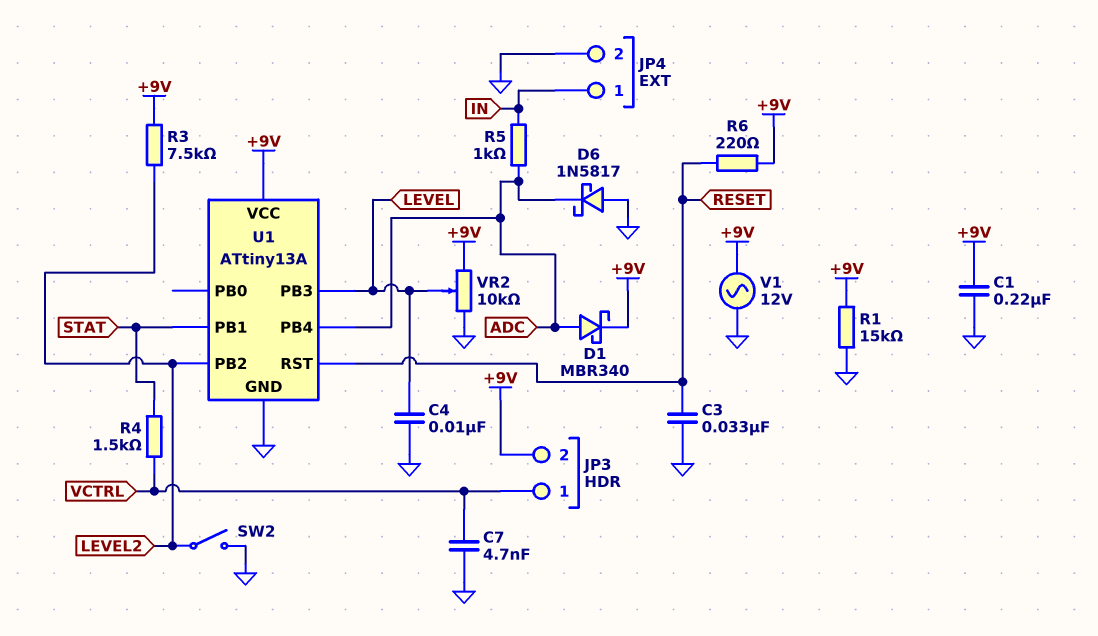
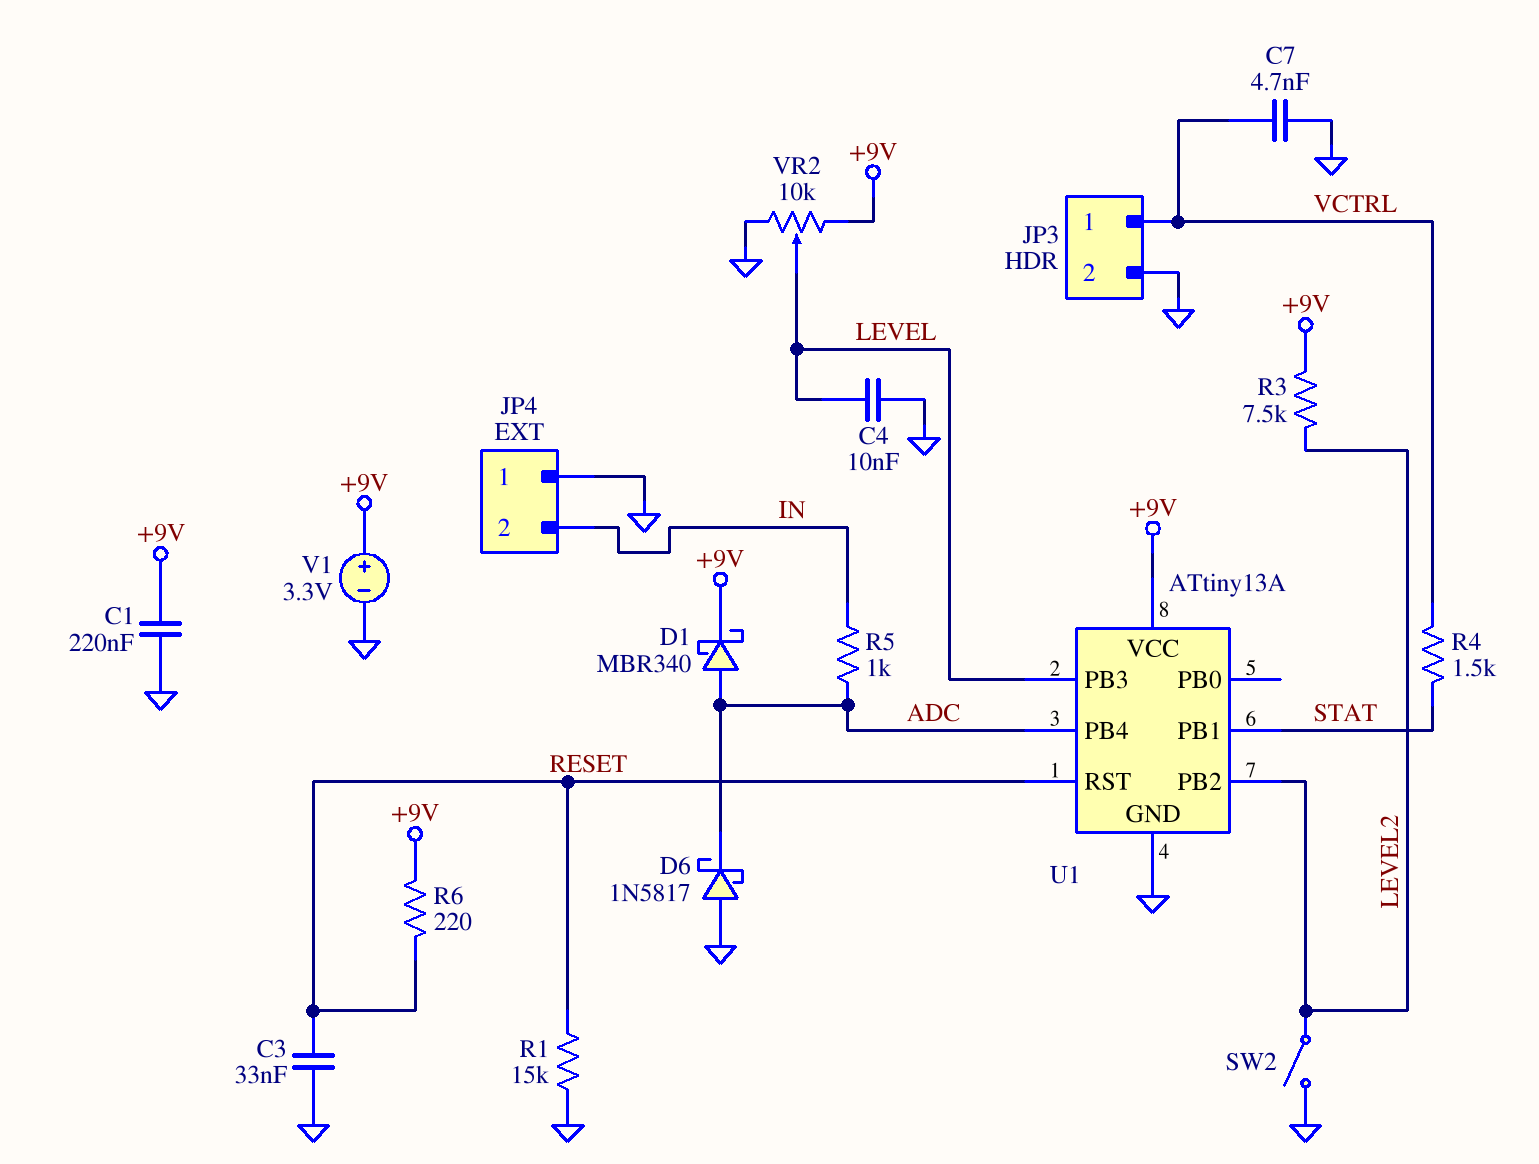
JP3 pin 2: +9V -> GND
JP4 pin 1: IN -> GND
JP4 pin 2: GND -> IN
R1: 15k (+9V, GND) -> 15k (GND, RESET)
V1: AC 12V (+9V, GND) -> 3.3V (plus +9V, minus GND)

